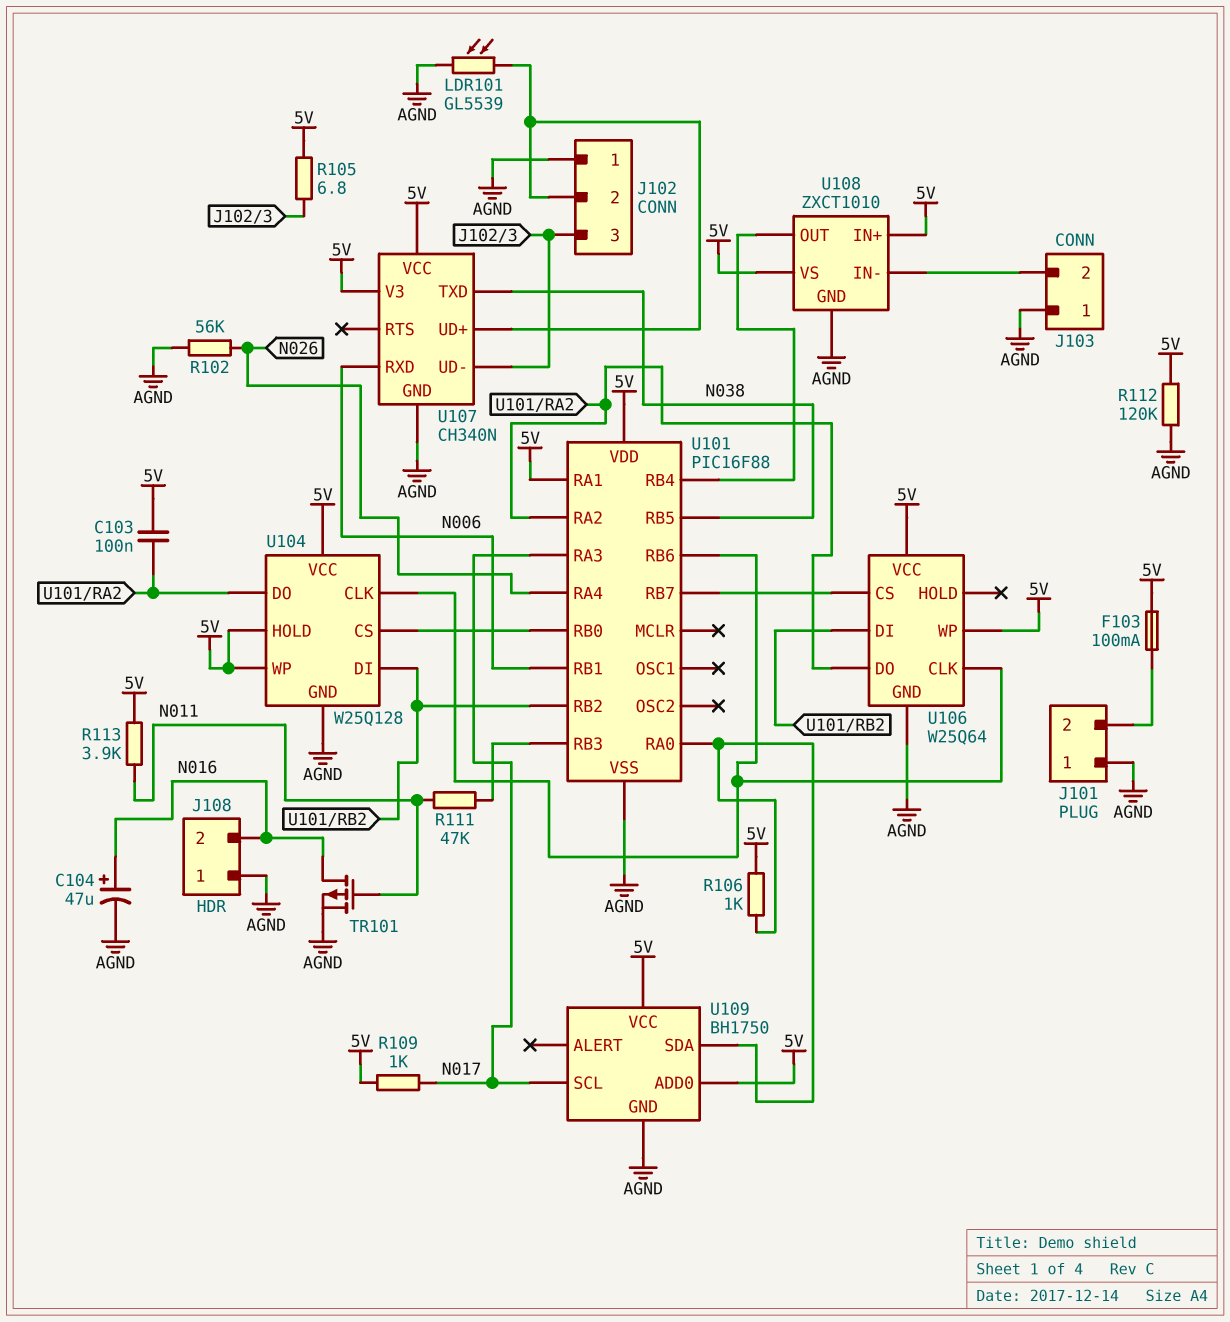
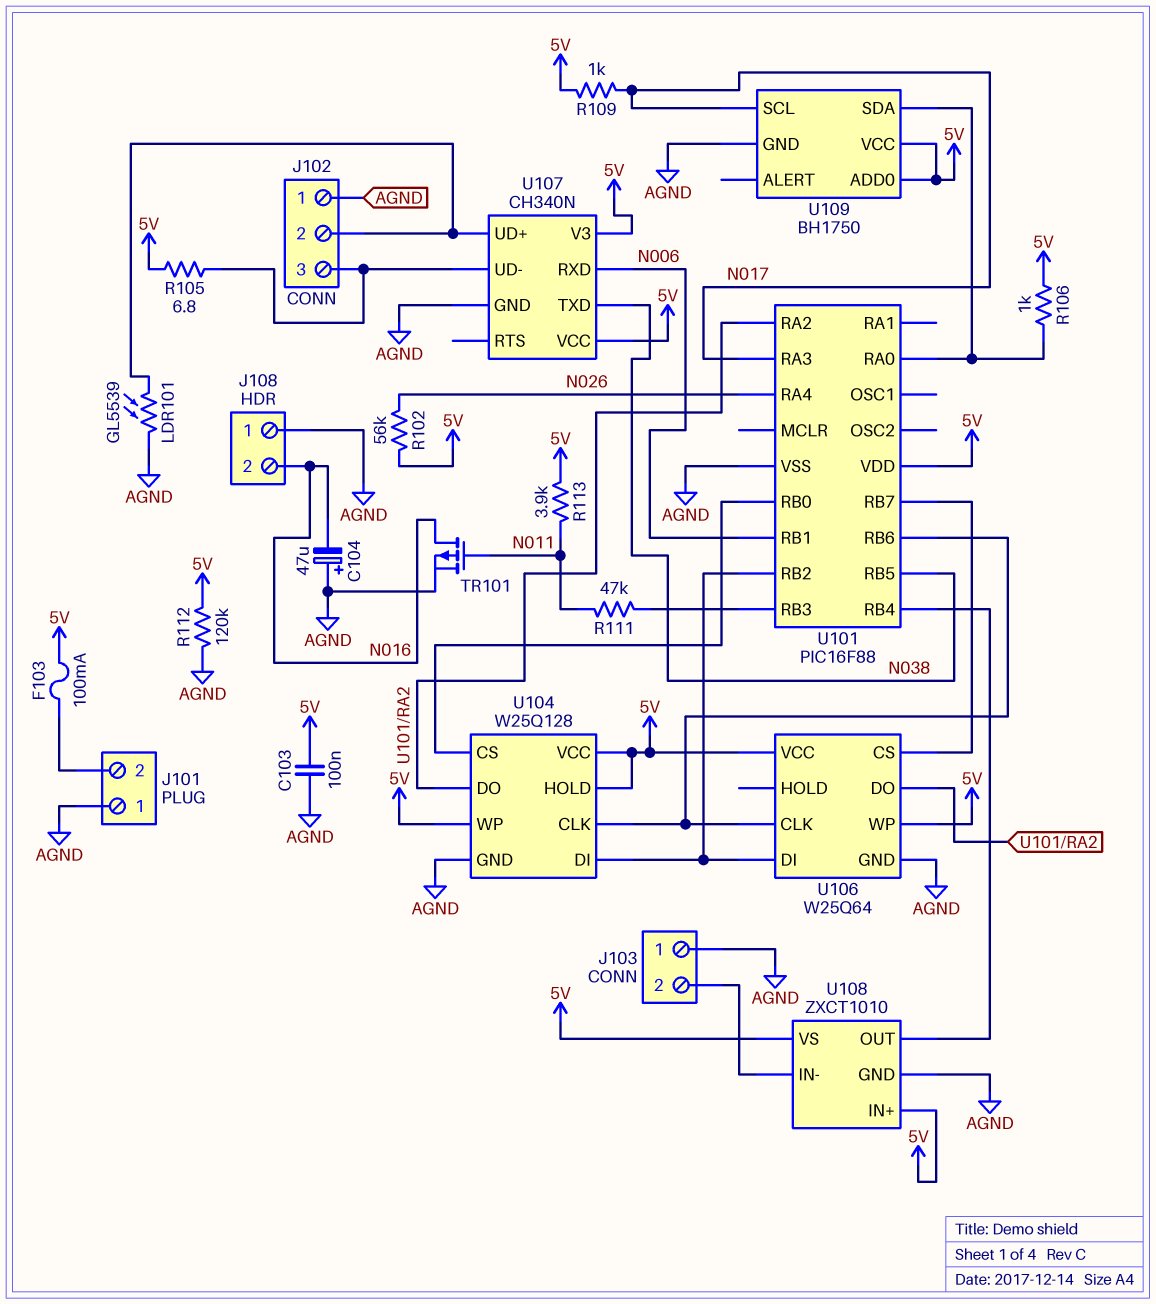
C103: 100nF (5V, U101/RA2) -> 100nF (5V, AGND)
C104: 47uF (plus N016, minus AGND) -> 47uF (plus AGND, minus N016)
R102: 56k (AGND, N026) -> 56k (5V, N026)
U101 pin RA1: 5V -> none

